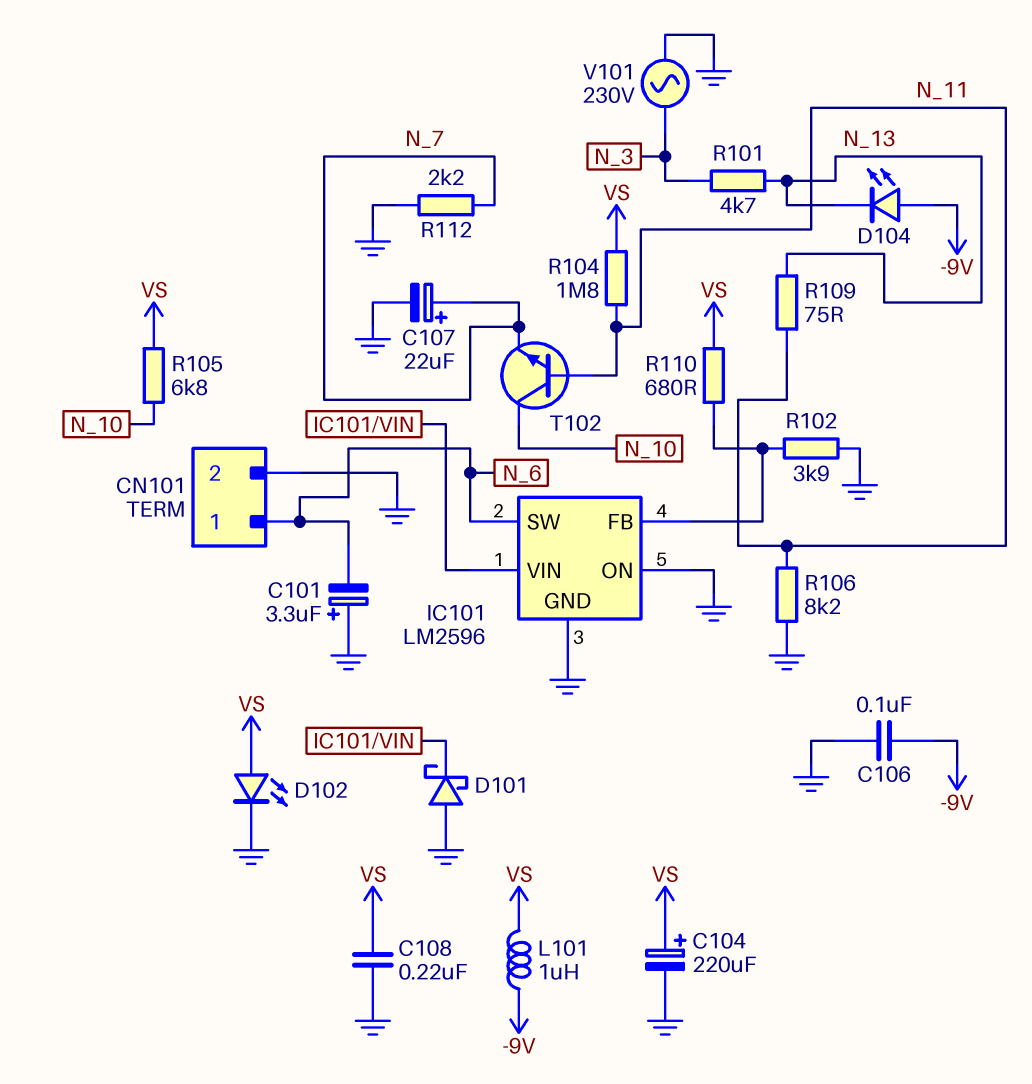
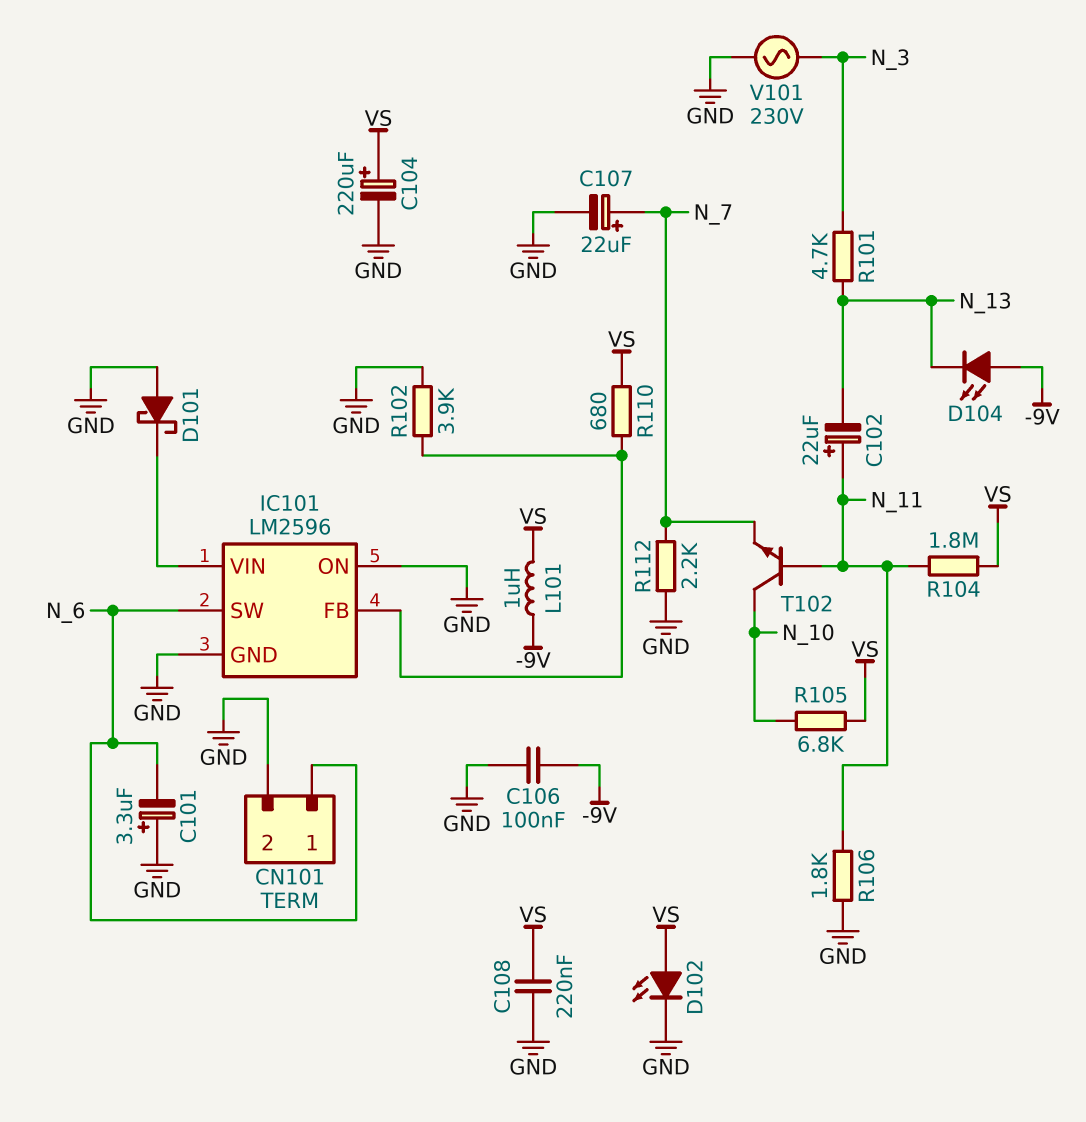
C102: none -> 22uF (plus N_11, minus N_13)
R106: 8.2k (GND, N_11) -> 1.8k (GND, N_11)
R109: 75 (N_11, N_13) -> none

